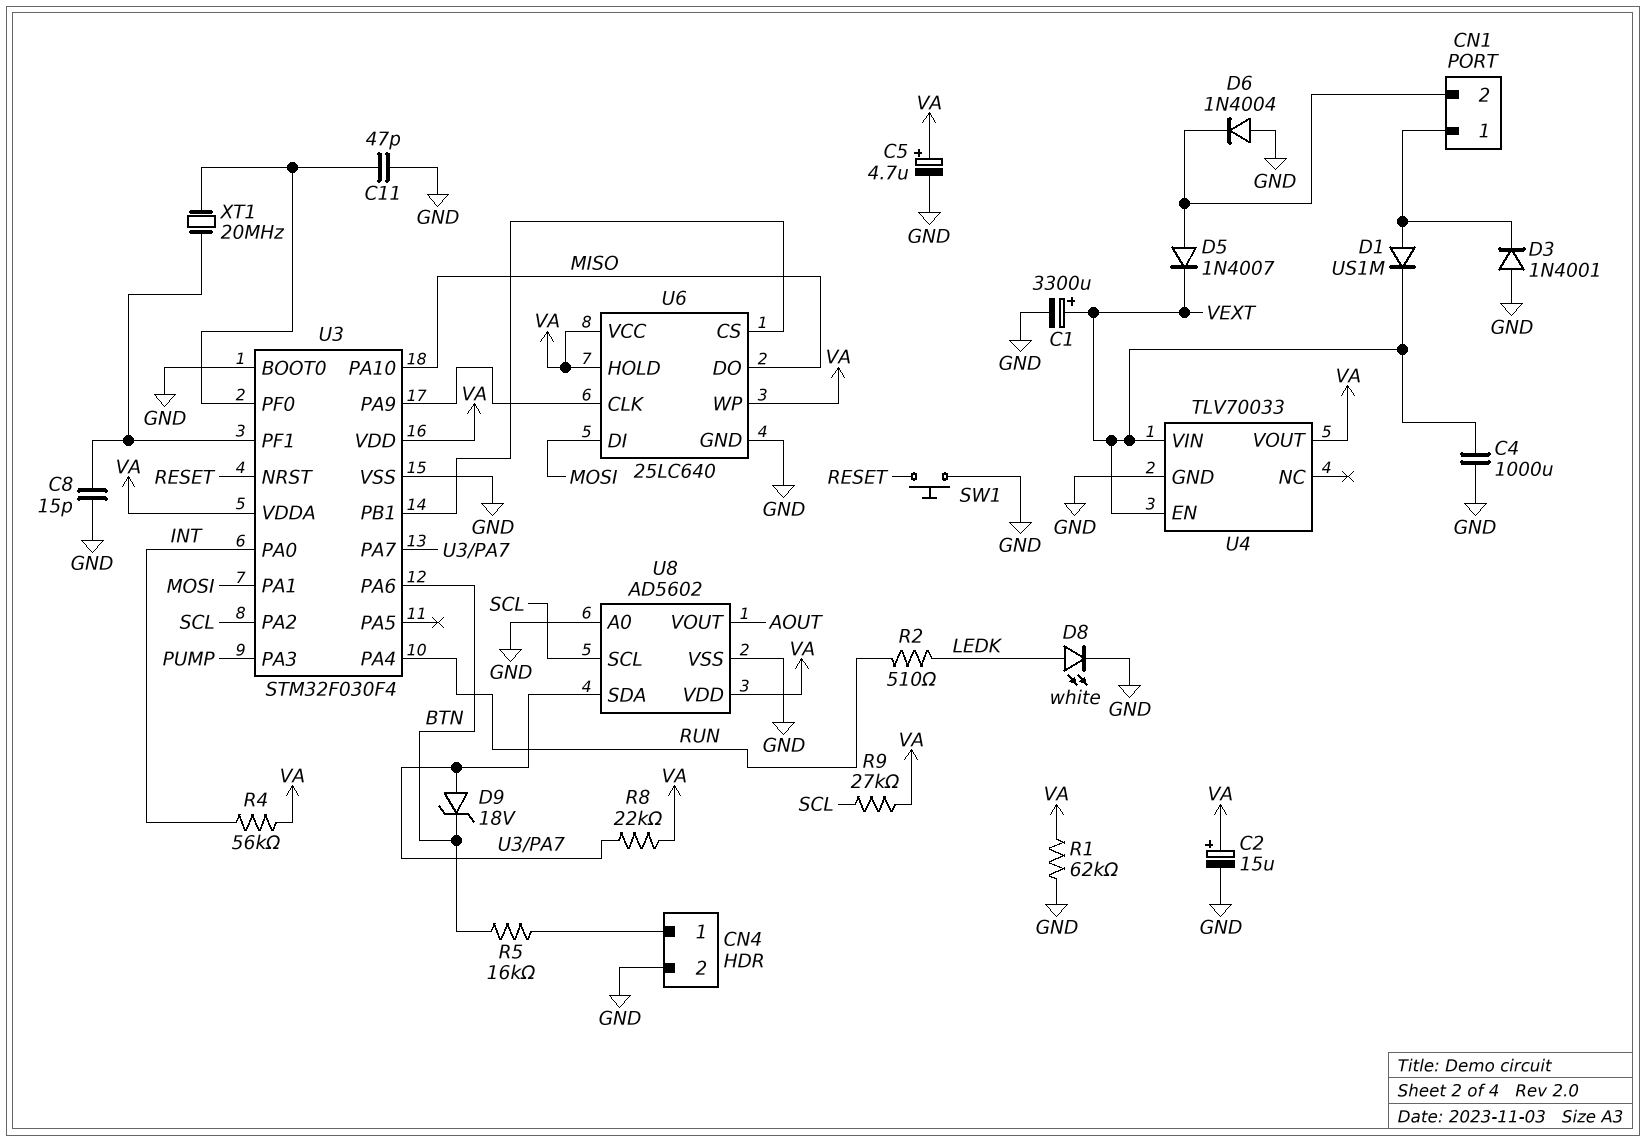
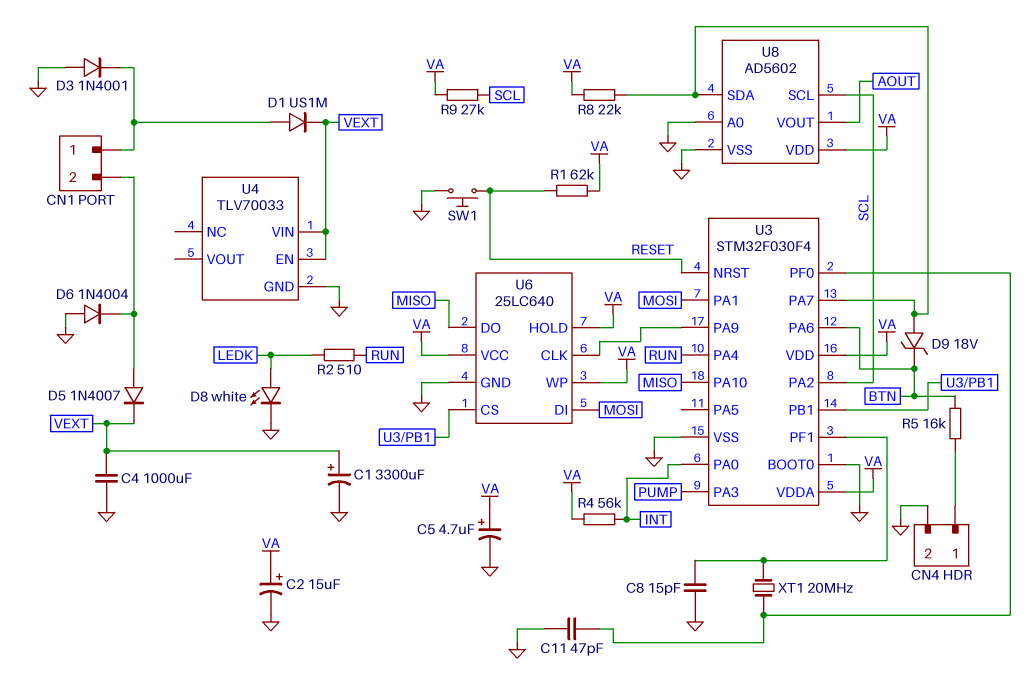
R1: 62k (GND, VA) -> 62k (RESET, VA)
U4 pin VOUT: VA -> none

